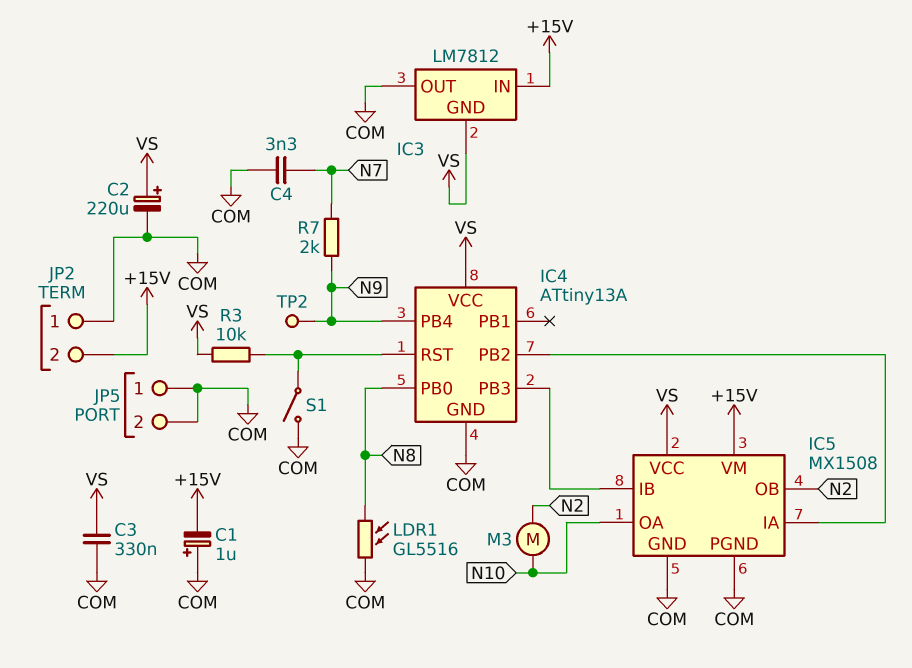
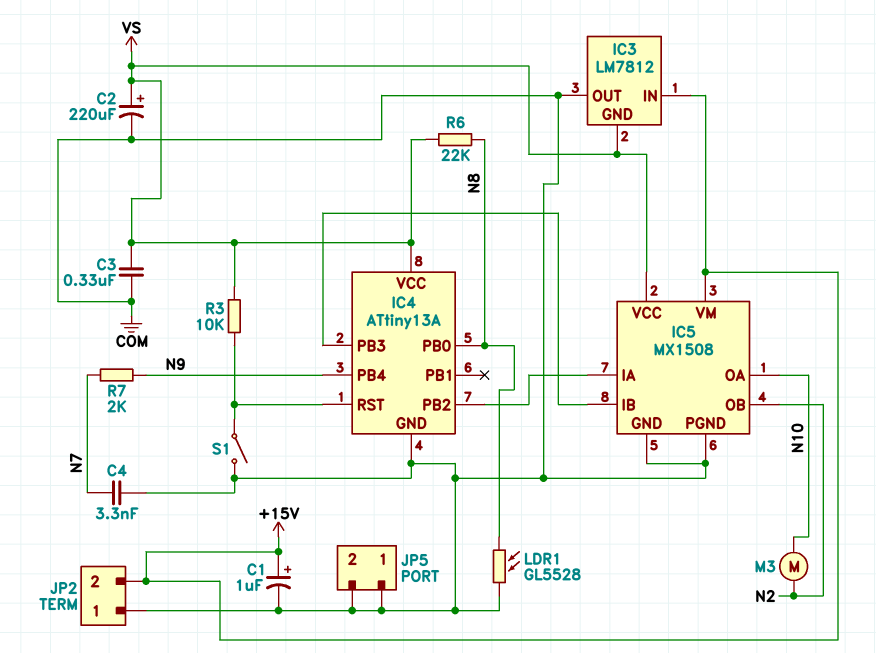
C1: 1uF (plus COM, minus +15V) -> 1uF (plus +15V, minus COM)
LDR1: GL5516 (COM, N8) -> GL5528 (COM, N8)
R6: none -> 22k (N8, VS)
TP2: test point (N9) -> none

